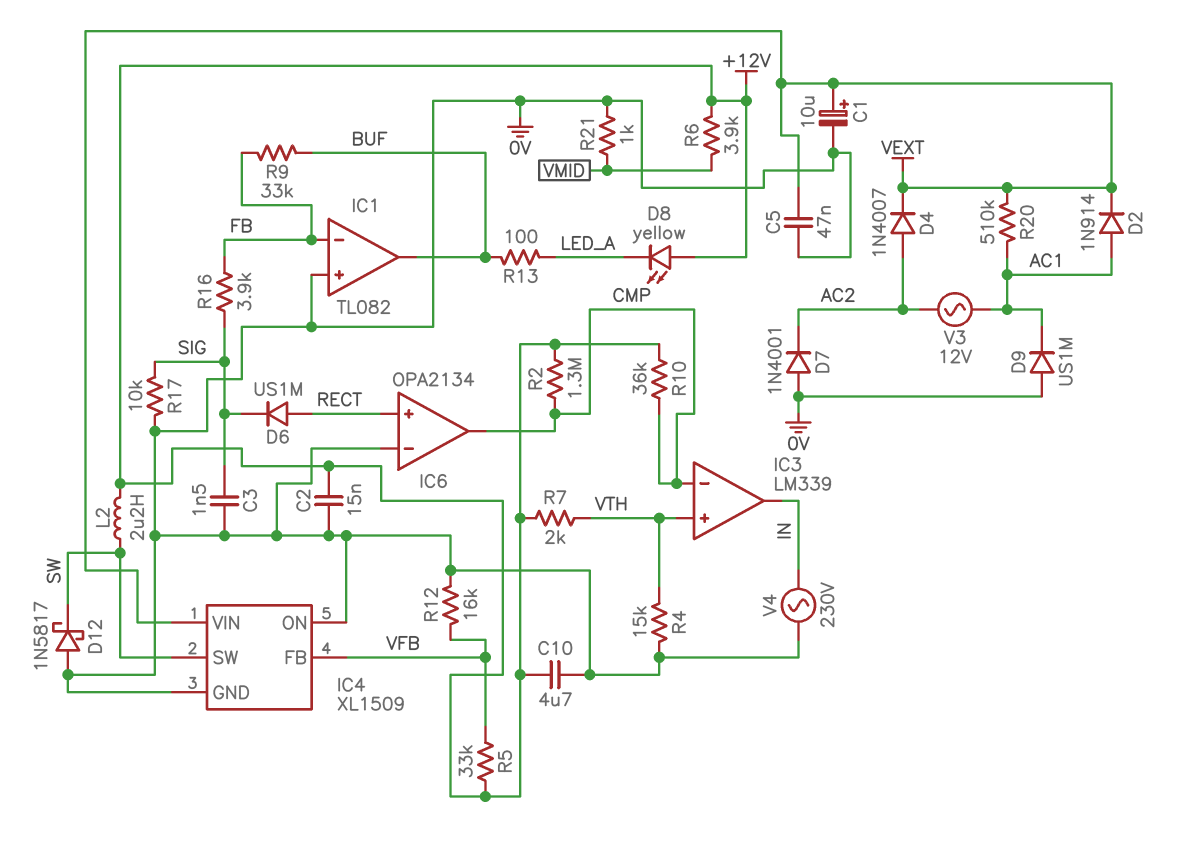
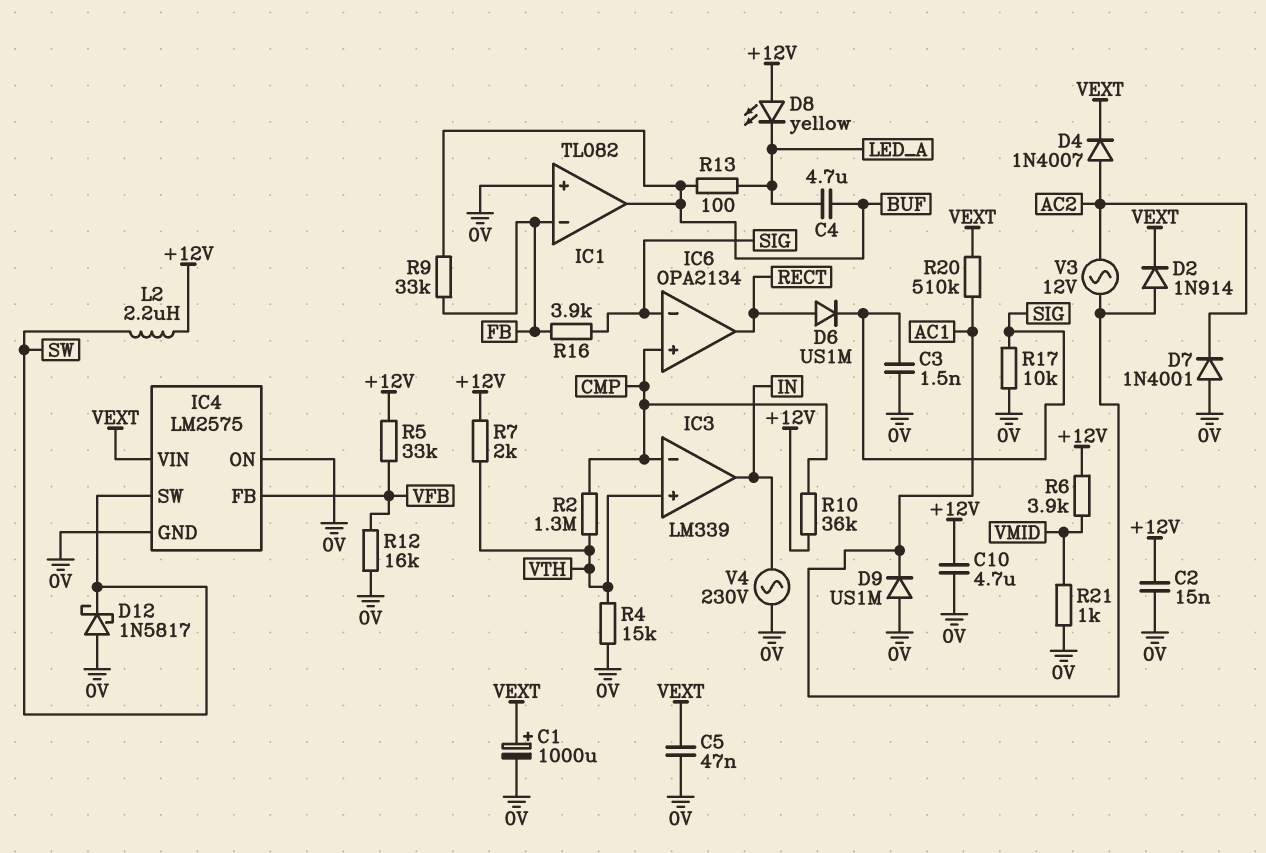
C1: 10uF (plus VEXT, minus 0V) -> 1000uF (plus VEXT, minus 0V)
C4: none -> 4.7uF (BUF, LED_A)
IC4: XL1509 -> LM2575
IC6 pin in+: RECT -> CMP
IC6 pin in-: 0V -> SIG
IC6 pin out: CMP -> RECT
R2: 1.3M (+12V, CMP) -> 1.3M (CMP, VTH)

